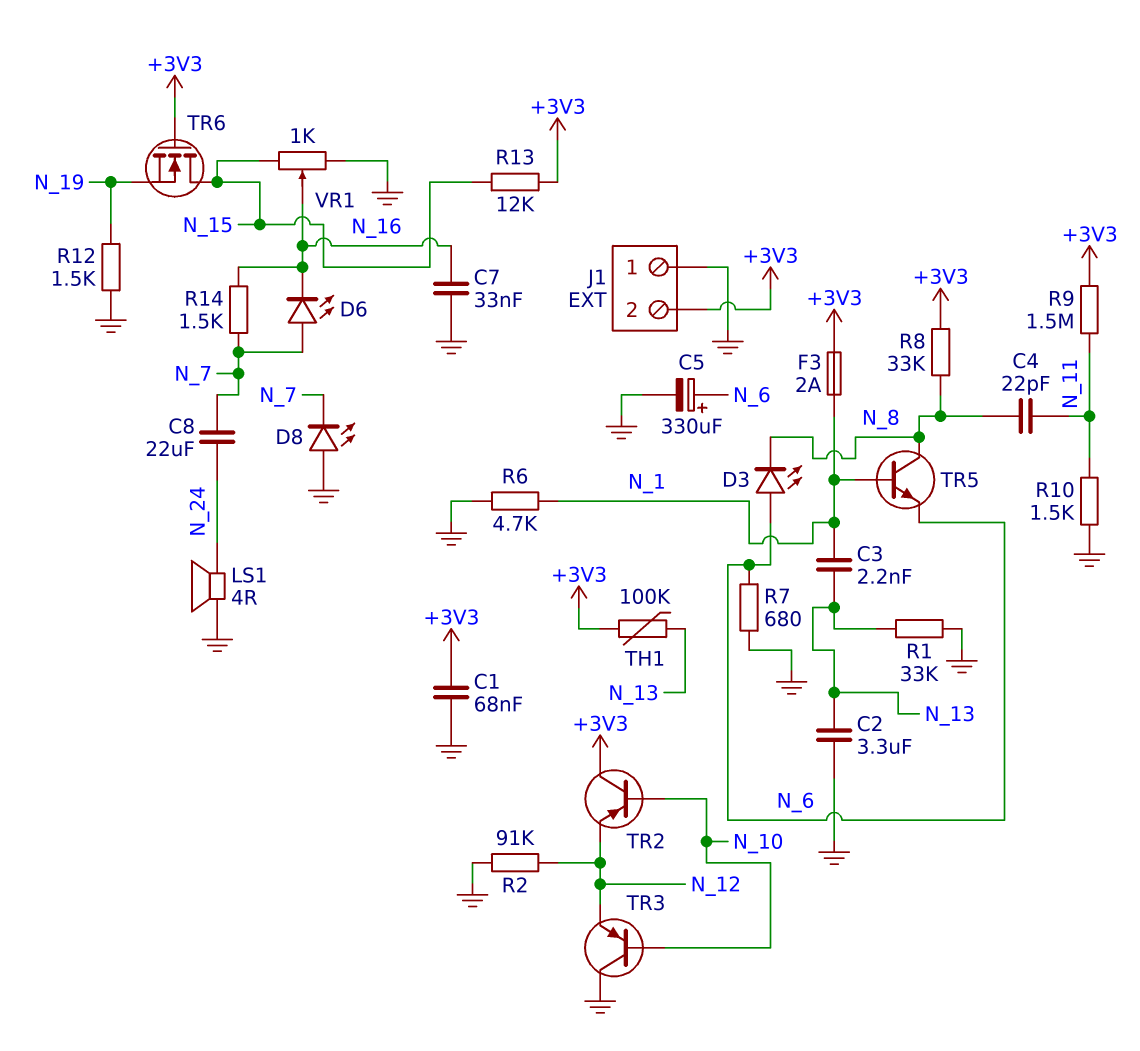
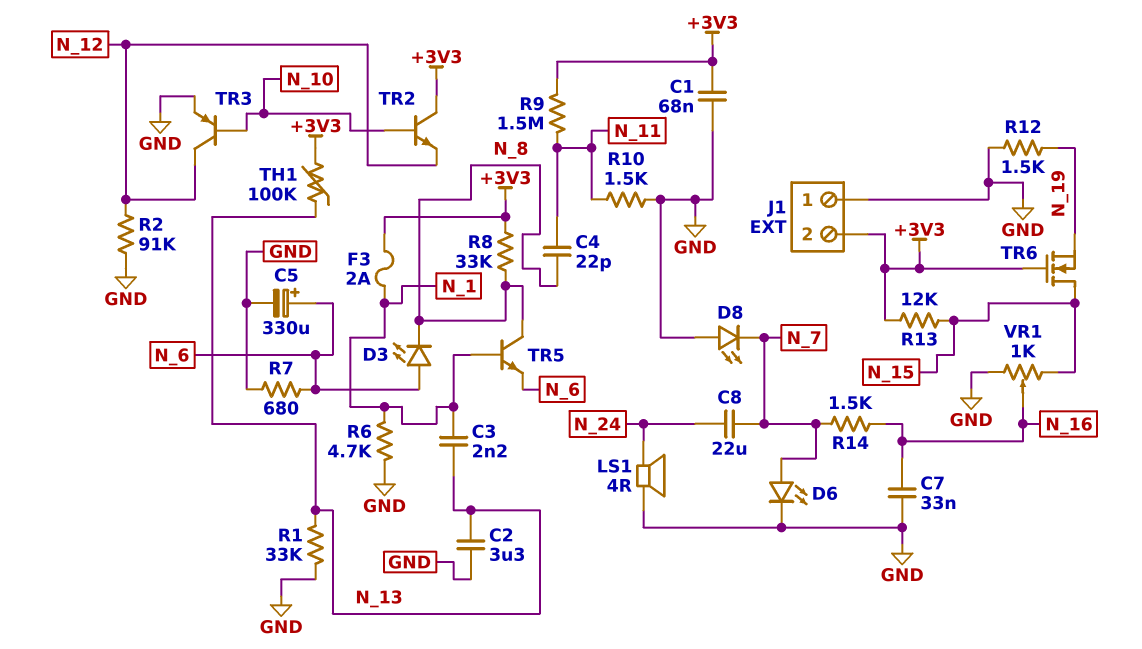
D6: LED (A N_7, K N_16) -> LED (A N_7, K GND)
TR2: PNP (B N_10, C +3V3, E N_12) -> NPN (B N_10, C +3V3, E N_12)
TR3: PNP (B N_10, C GND, E N_12) -> PNP (B N_10, C N_12, E GND)

